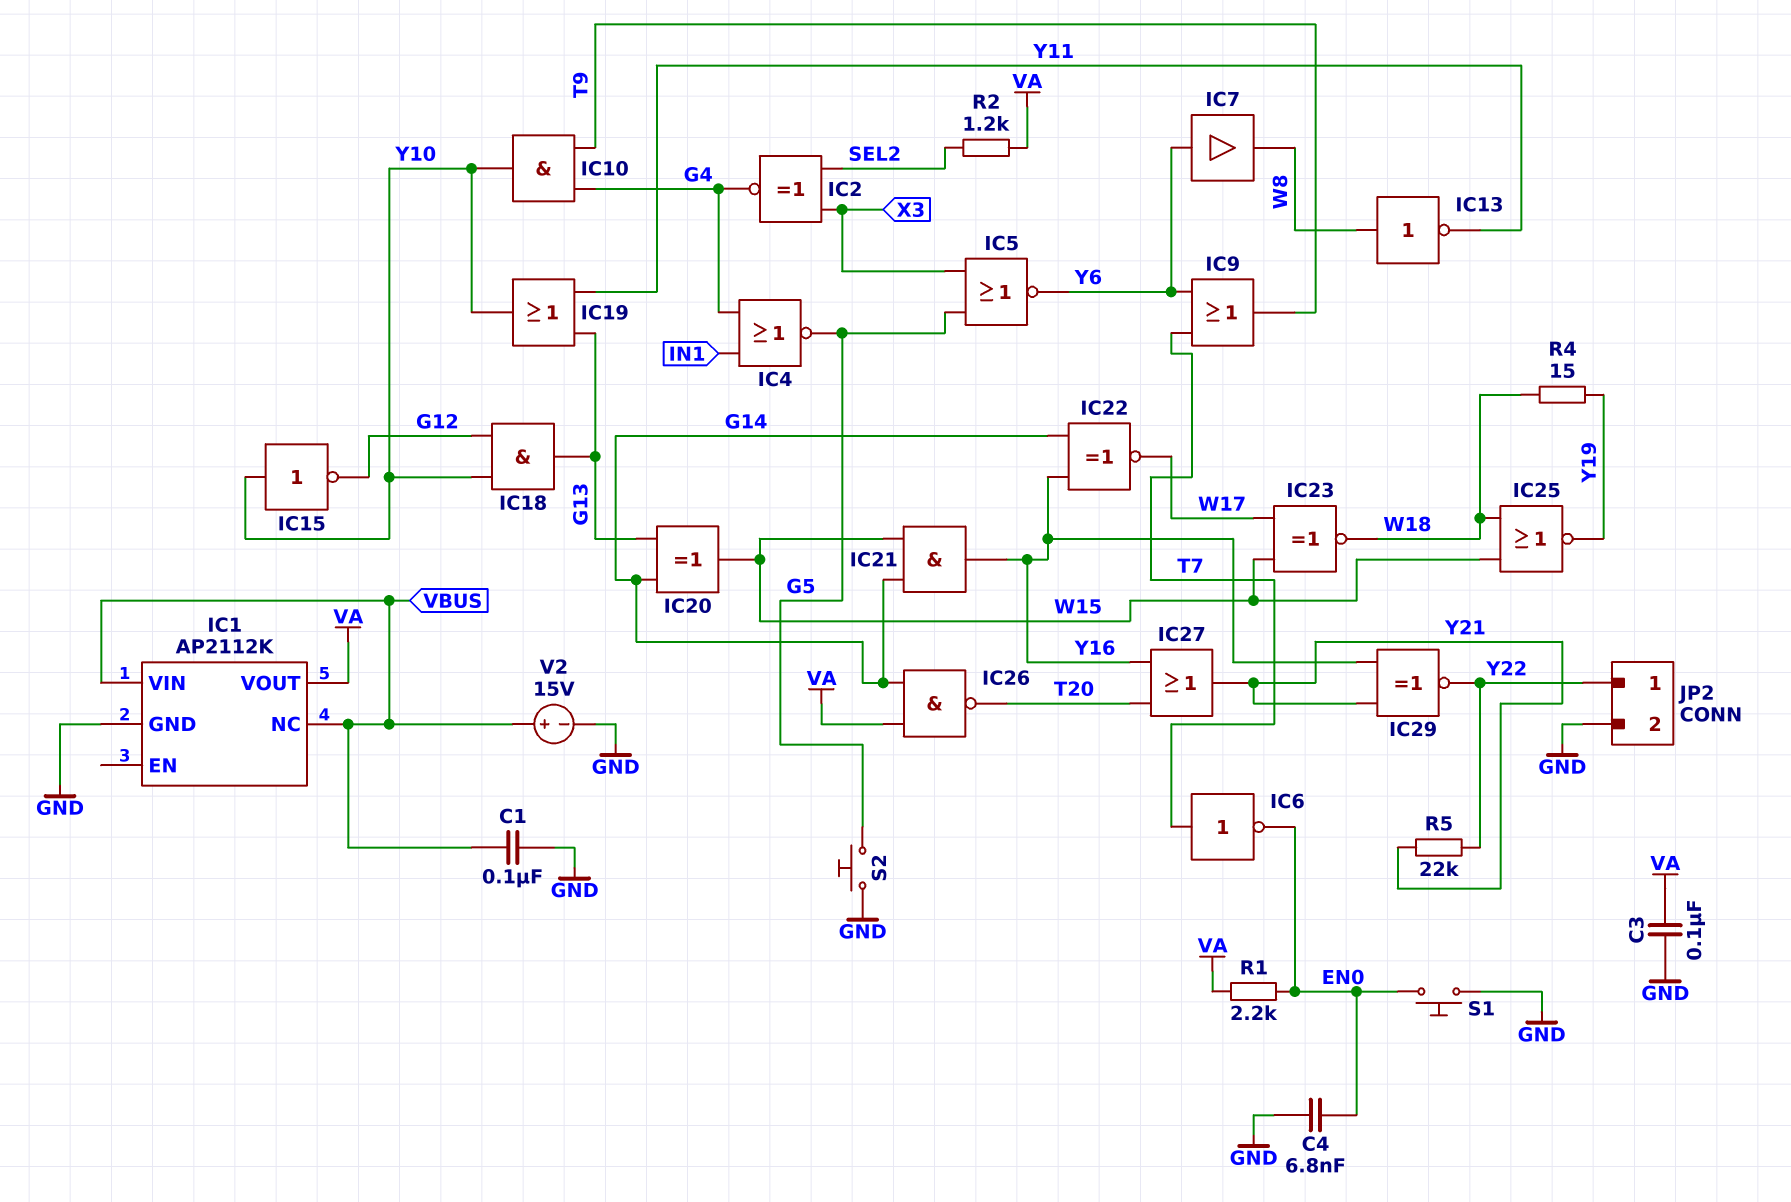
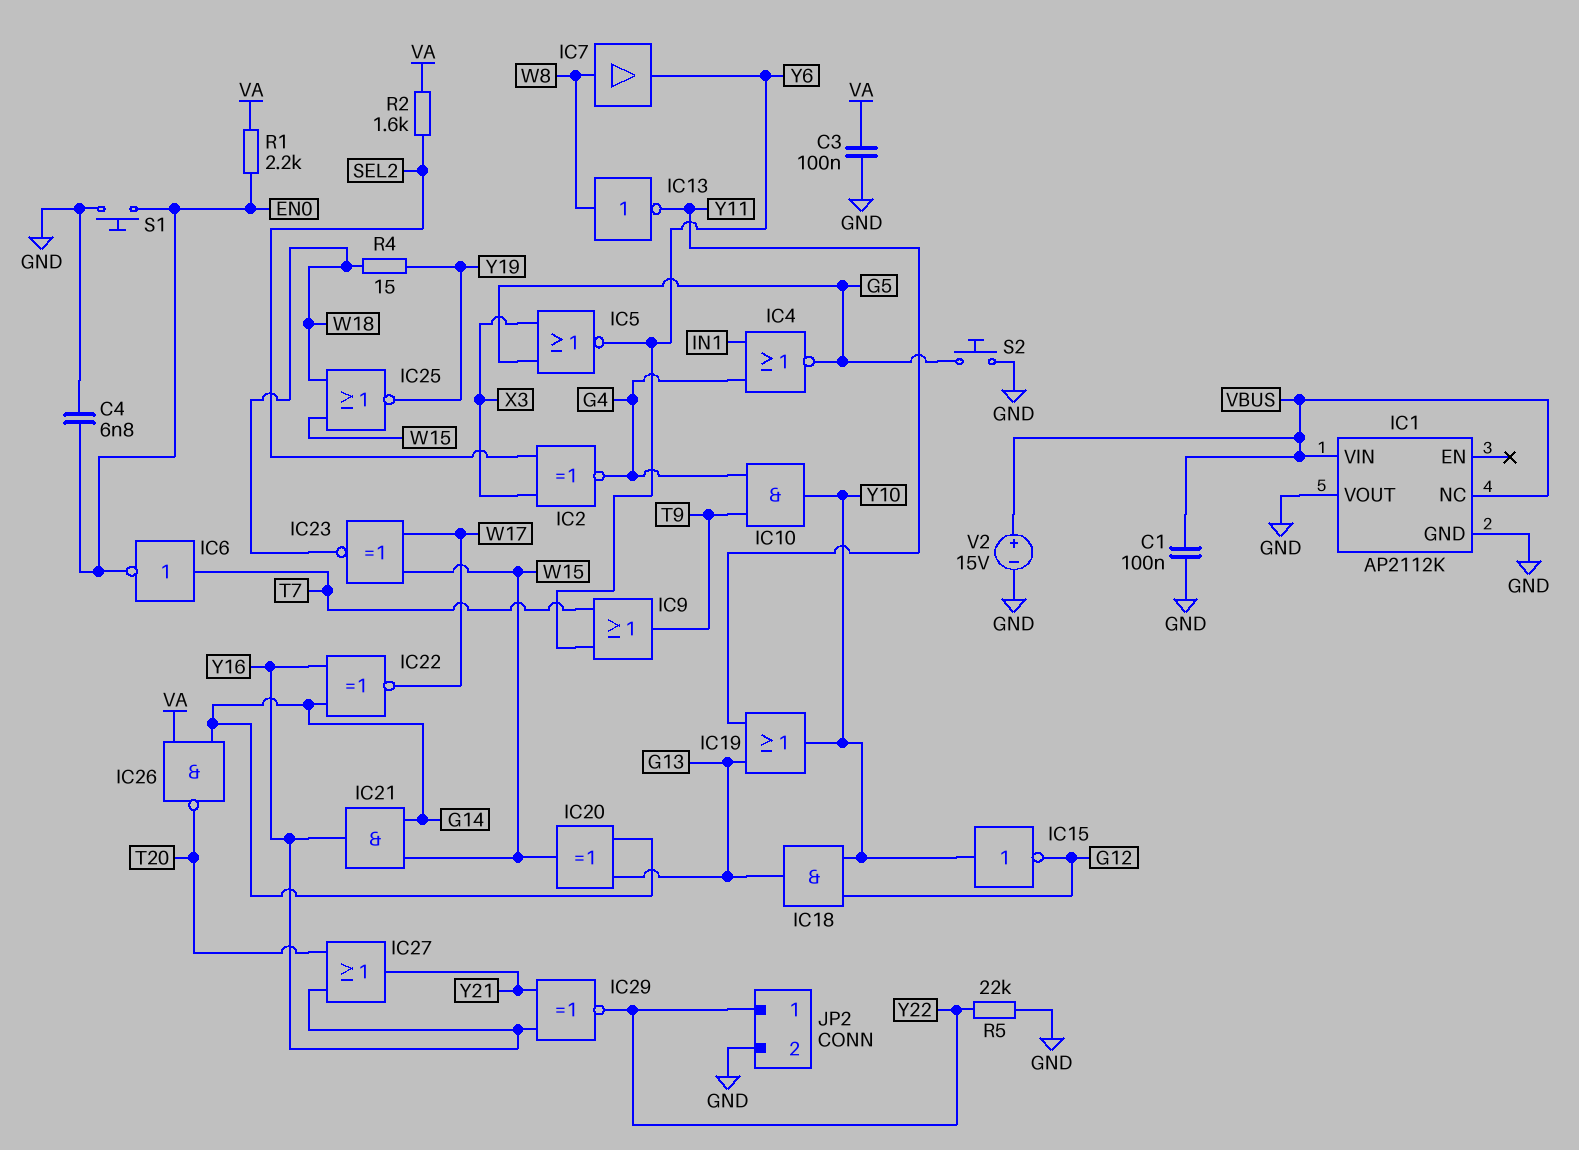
IC1 pin VOUT: VA -> GND
IC7: buffer (in Y6, out W8) -> buffer (in W8, out Y6)
R2: 1.2k (SEL2, VA) -> 1.6k (SEL2, VA)
R5: 22k (Y21, Y22) -> 22k (GND, Y22)

